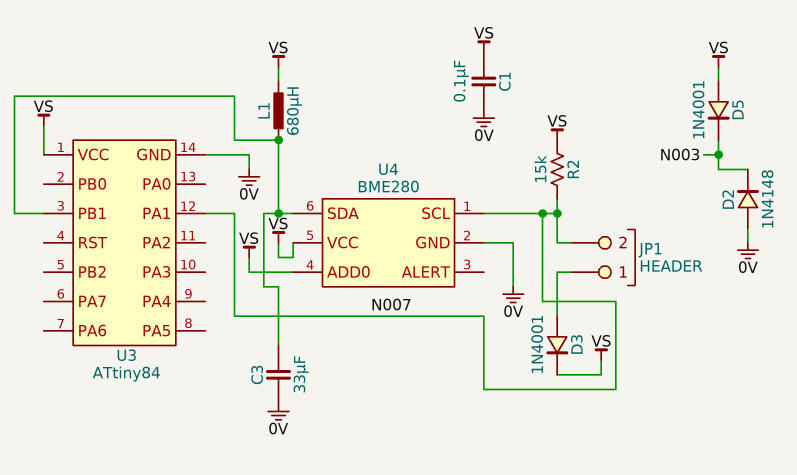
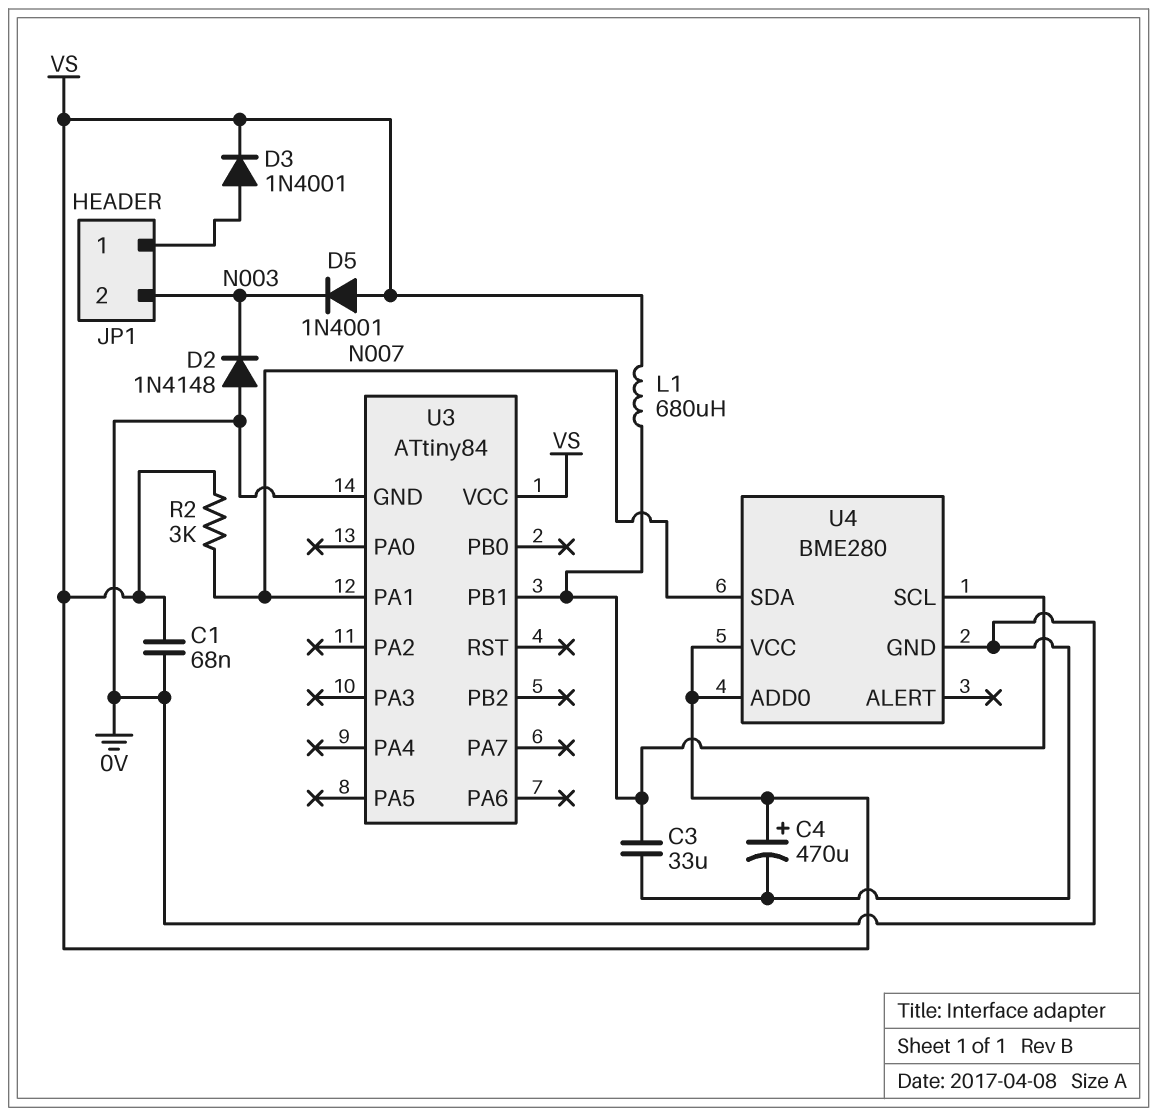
C1: 100nF (0V, VS) -> 68nF (0V, VS)
C4: none -> 470uF (plus VS, minus 0V)
JP1 pin 2: N007 -> N003
R2: 15k (N007, VS) -> 3k (N007, VS)
U4 pin SCL: N007 -> U3/PB1
U4 pin SDA: U3/PB1 -> N007

